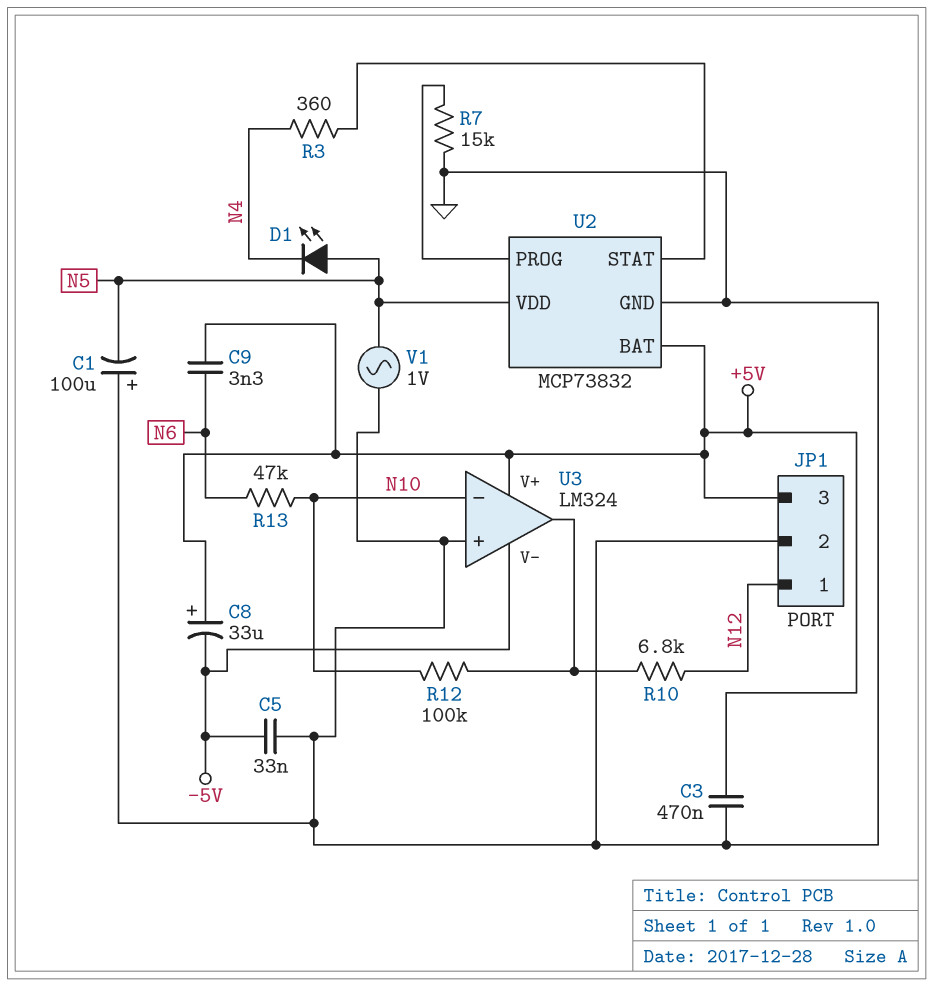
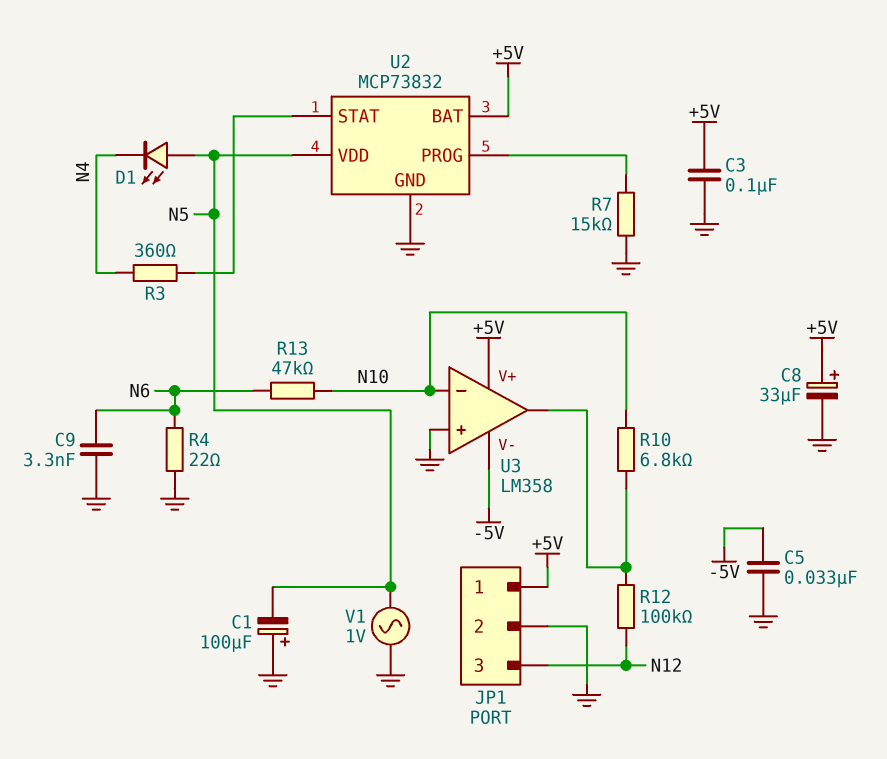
C3: 470nF (+5V, GND) -> 100nF (+5V, GND)
C8: 33uF (plus +5V, minus -5V) -> 33uF (plus +5V, minus GND)
C9: 3.3nF (+5V, N6) -> 3.3nF (GND, N6)
JP1 pin 1: N12 -> +5V
JP1 pin 3: +5V -> N12
R4: none -> 22 (GND, N6)
R10: 6.8k (N12, U3/out) -> 6.8k (N10, U3/out)
R12: 100k (N10, U3/out) -> 100k (N12, U3/out)
U3: LM324 -> LM358

